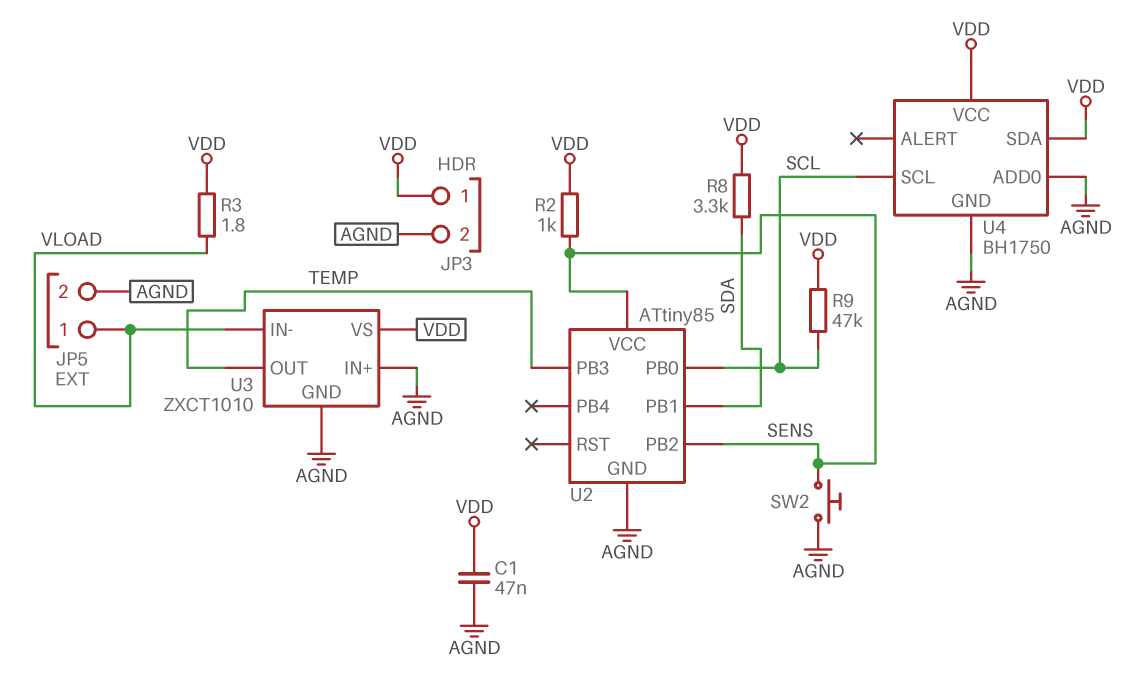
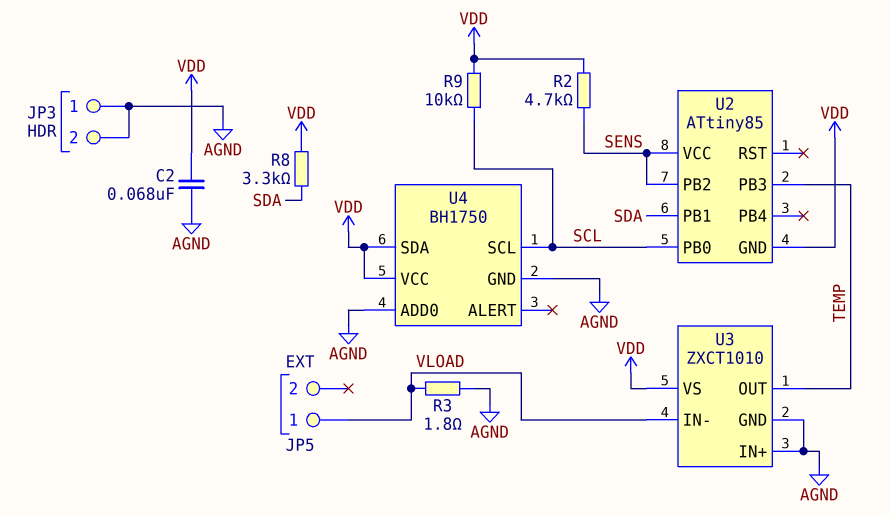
C1: 47nF (AGND, VDD) -> none
C2: none -> 68nF (AGND, VDD)
JP3 pin 1: VDD -> AGND
JP5 pin 2: AGND -> none
R2: 1k (SENS, VDD) -> 4.7k (SENS, VDD)
R3: 1.8 (VDD, VLOAD) -> 1.8 (AGND, VLOAD)
R9: 47k (SCL, VDD) -> 10k (SCL, VDD)
SW2: button (AGND, SENS) -> none
U2 pin GND: AGND -> VDD

